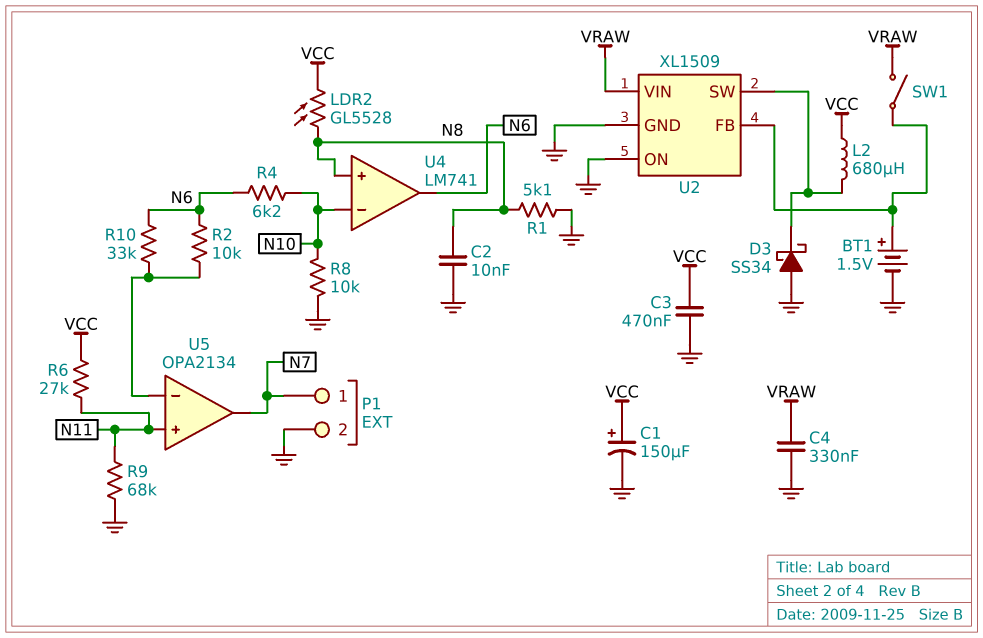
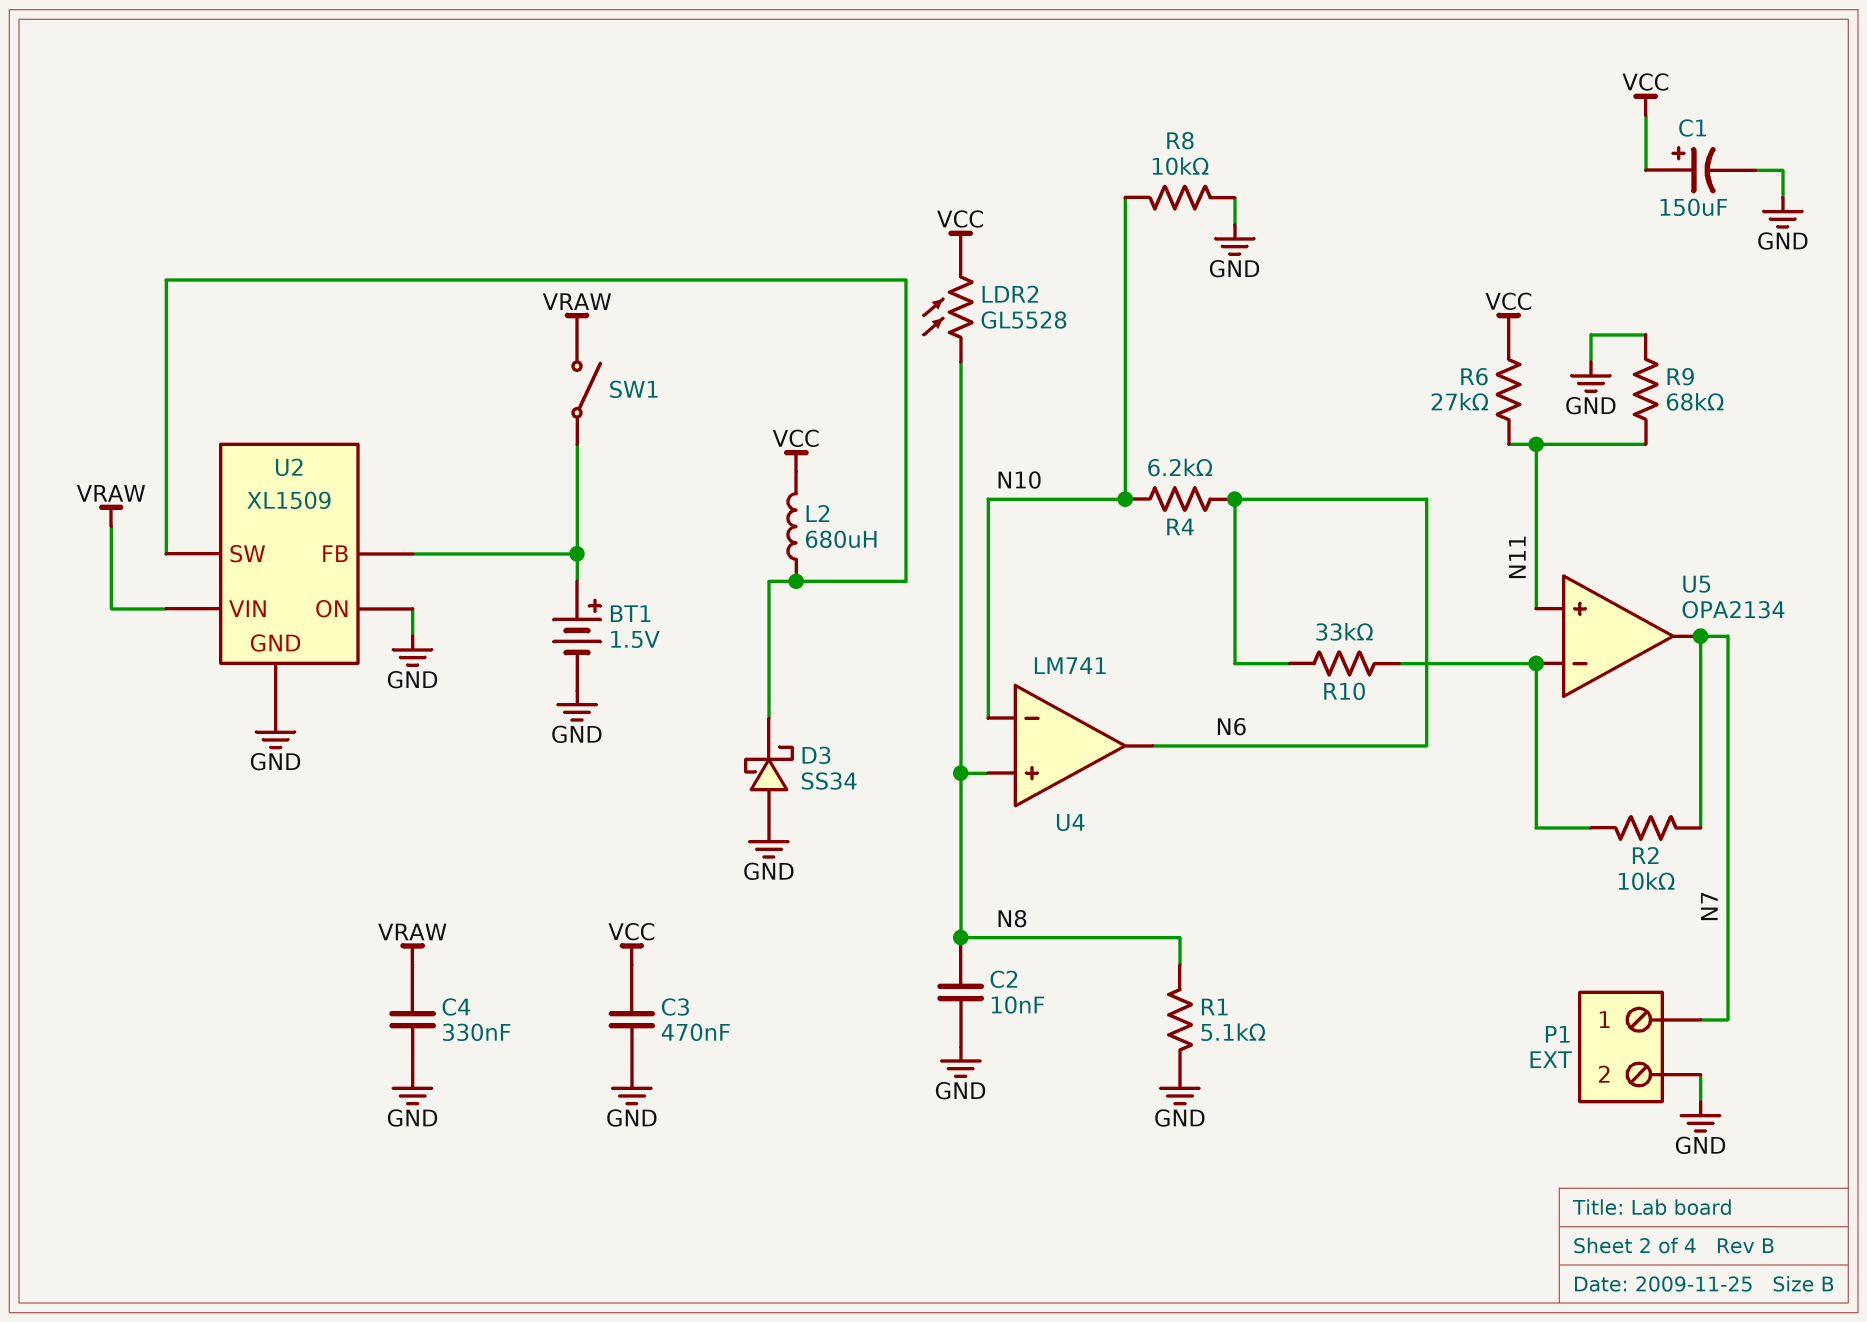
R2: 10k (N6, U5/in-) -> 10k (N7, U5/in-)

